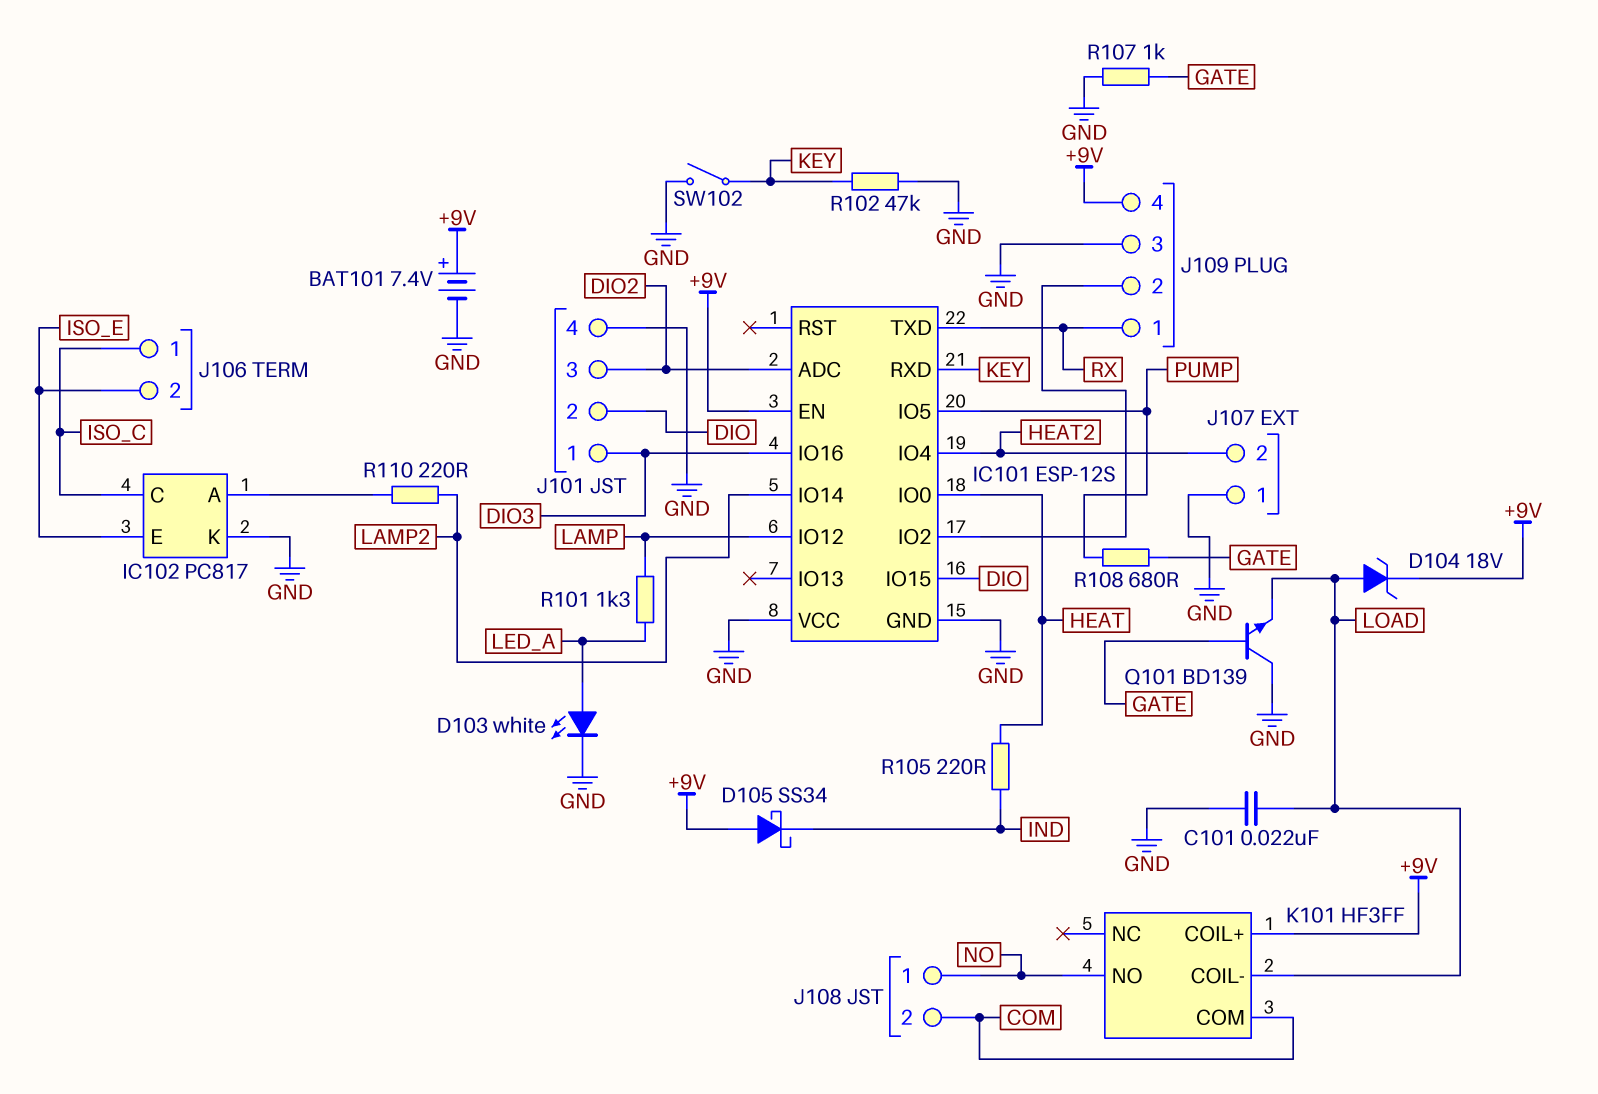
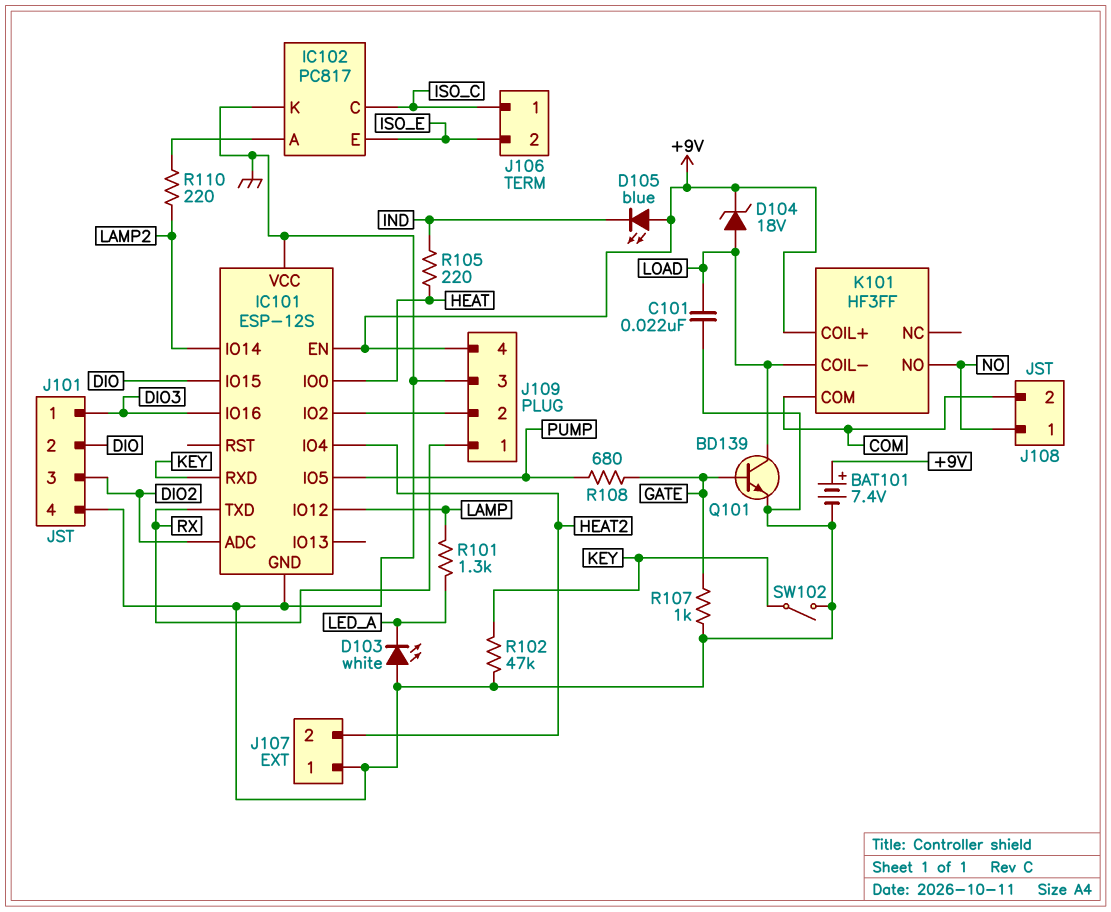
D103: LED white (A LED_A, K GND) -> LED white (A GND, K LED_A)
D105: schottky SS34 (A +9V, K IND) -> LED blue (A +9V, K IND)
Q101: NPN BD139 (B GATE, C GND, E LOAD) -> NPN BD139 (B GATE, C LOAD, E GND)

